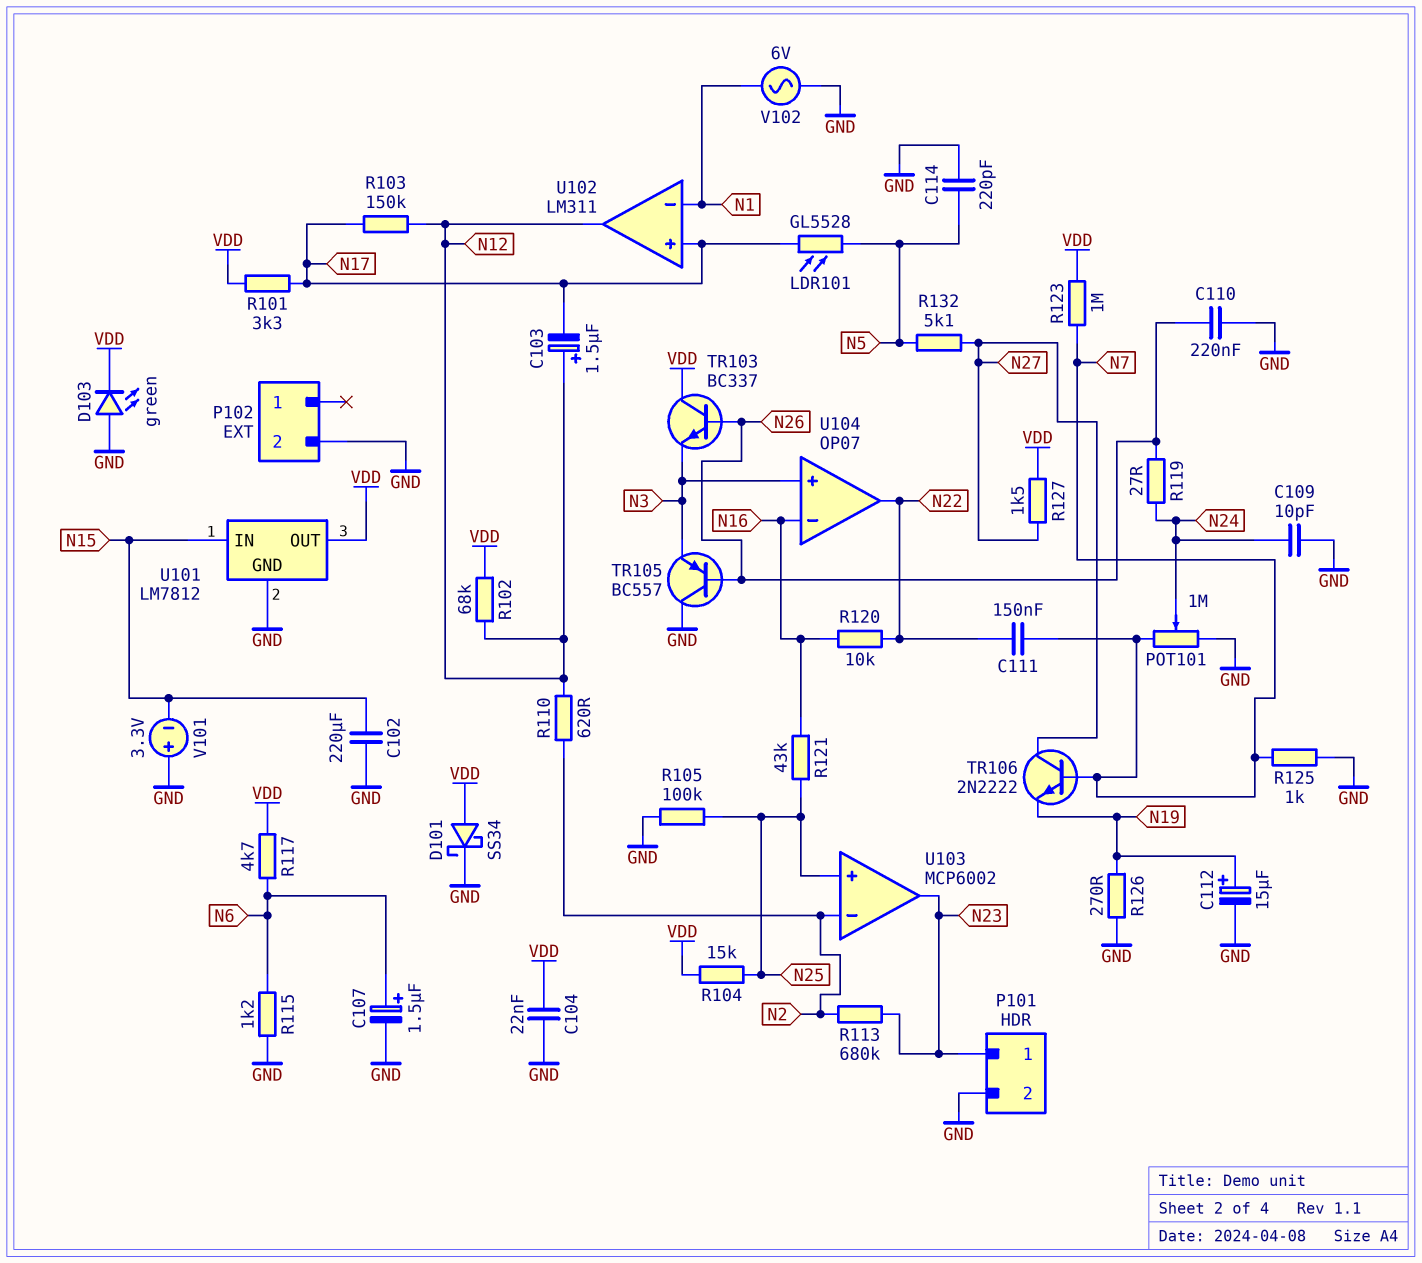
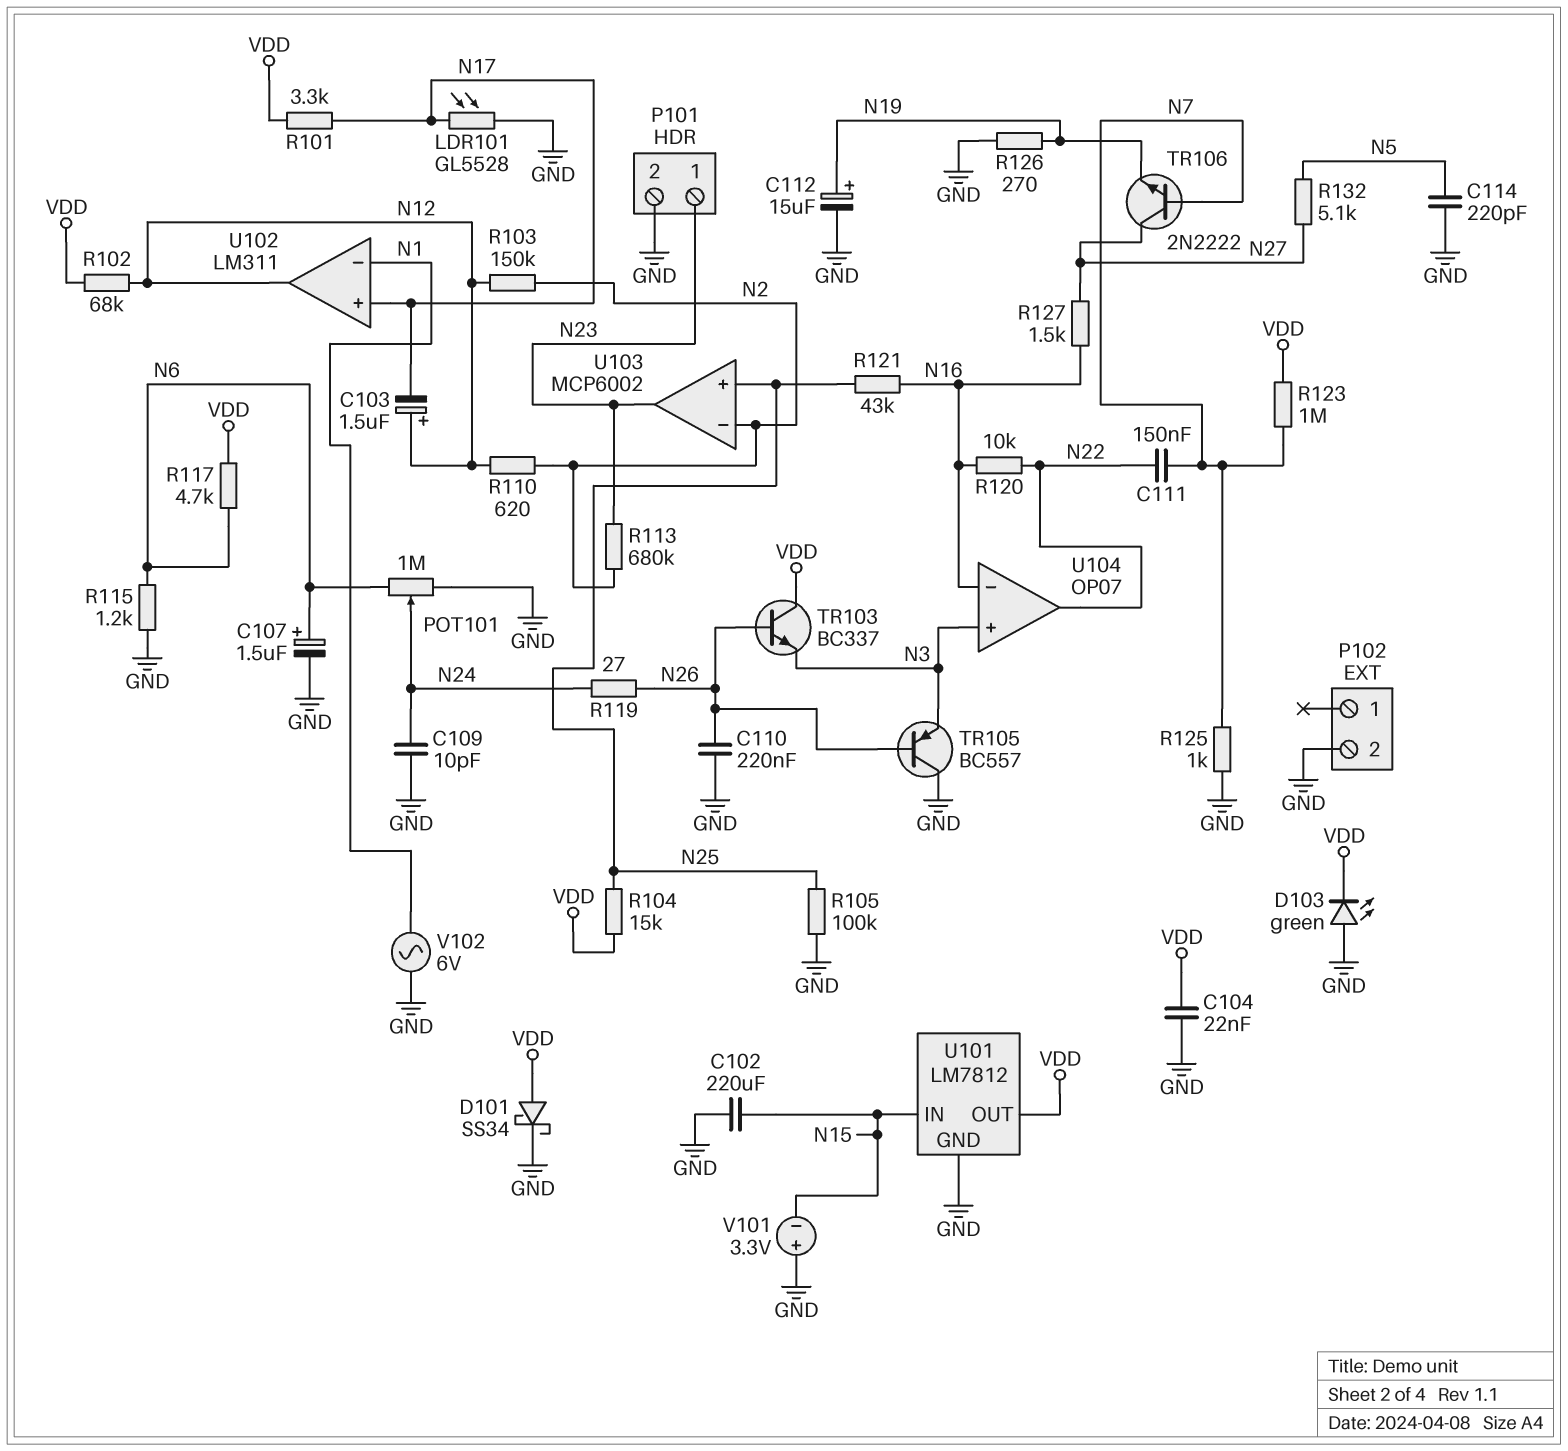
LDR101: GL5528 (N5, N17) -> GL5528 (GND, N17)
POT101: 1M (GND, N7, wiper N24) -> 1M (GND, N6, wiper N24)
R103: 150k (N12, N17) -> 150k (N2, N12)
R127: 1.5k (N27, VDD) -> 1.5k (N16, N27)

